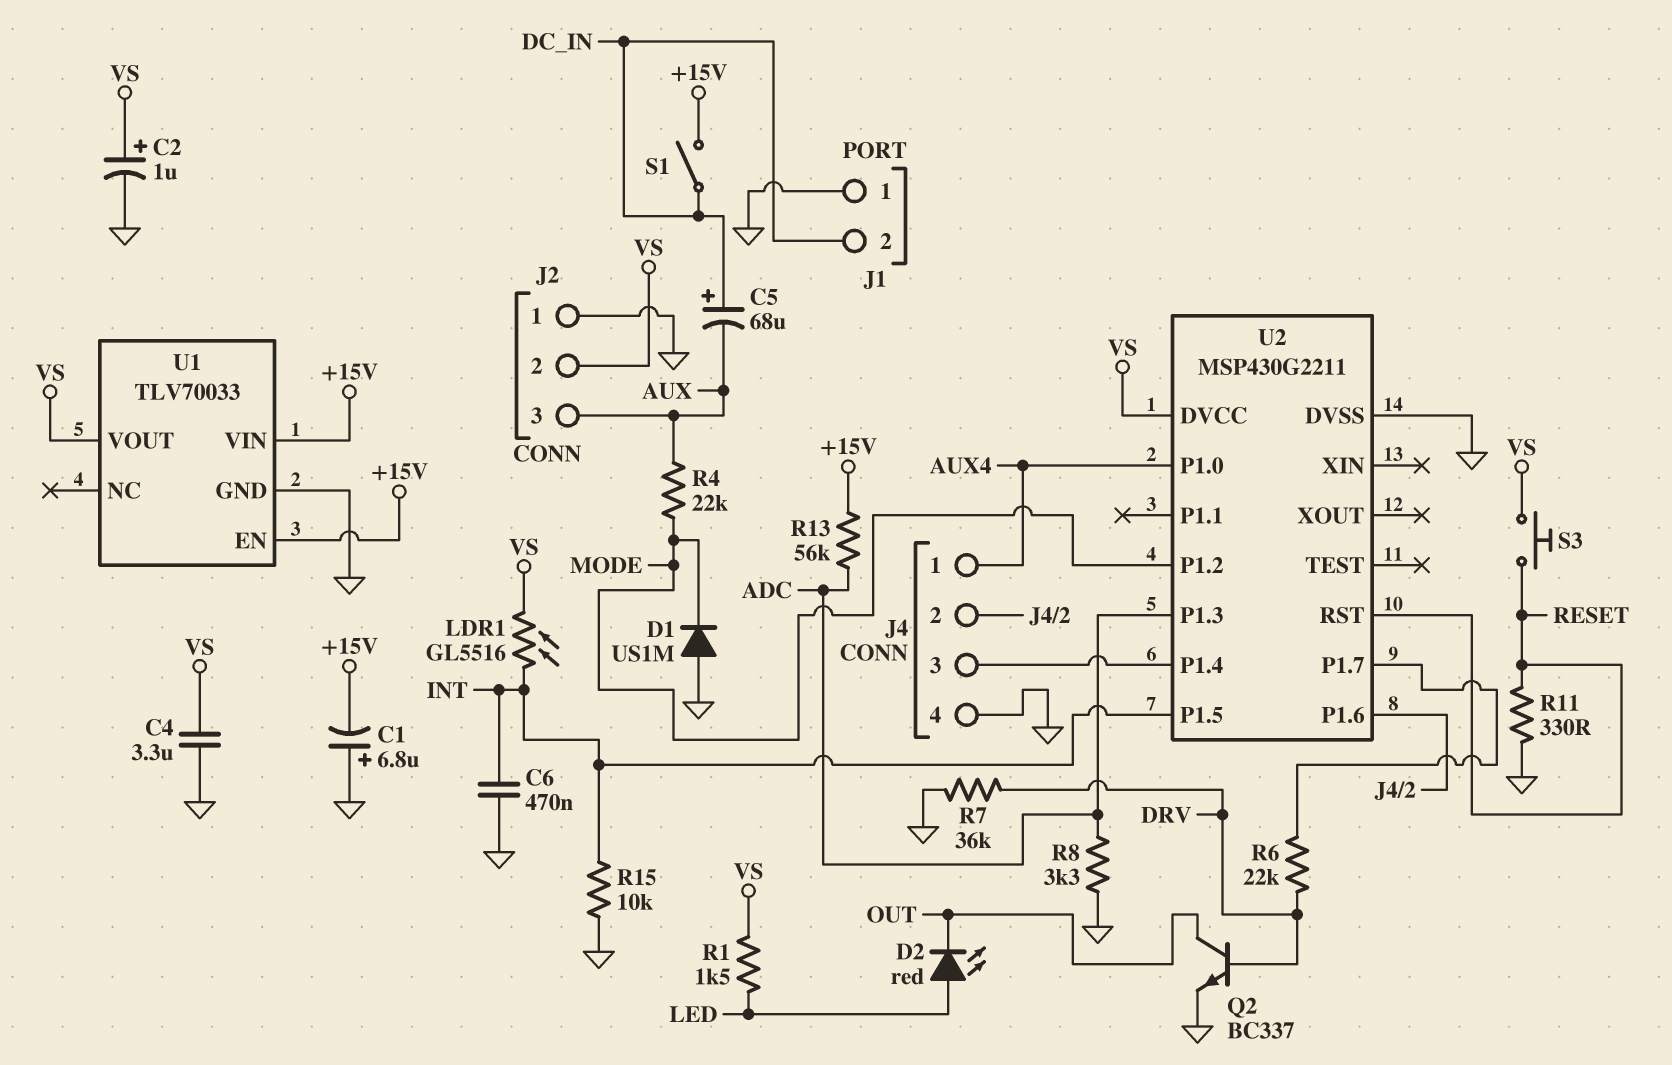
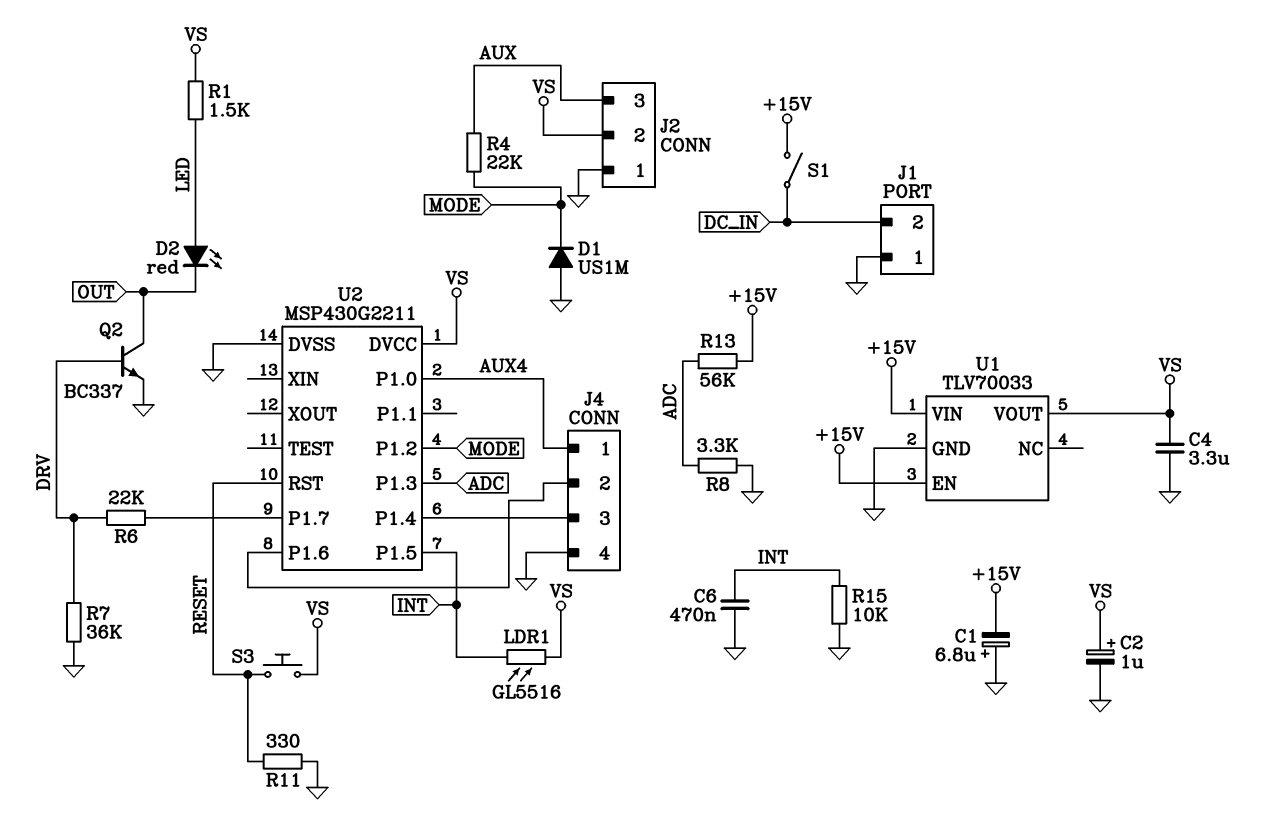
C5: 68uF (plus DC_IN, minus AUX) -> none

